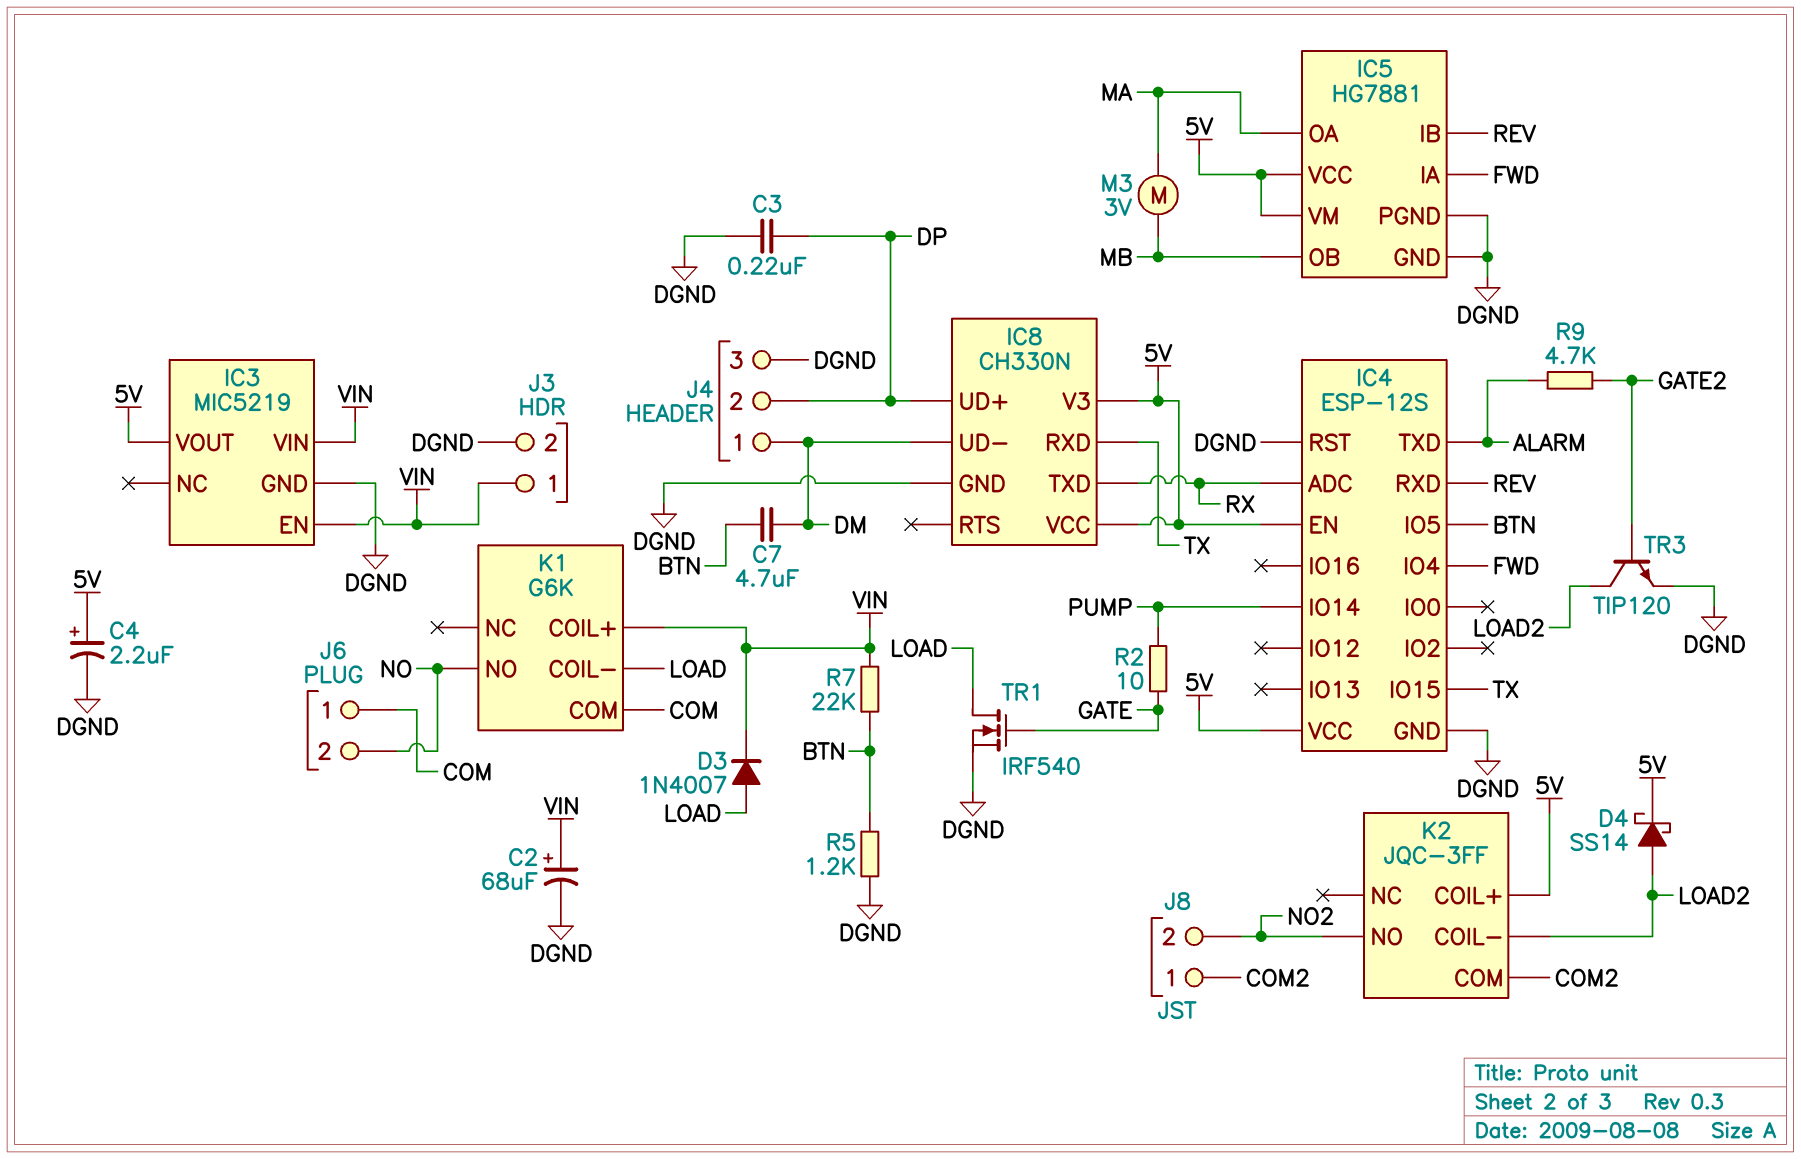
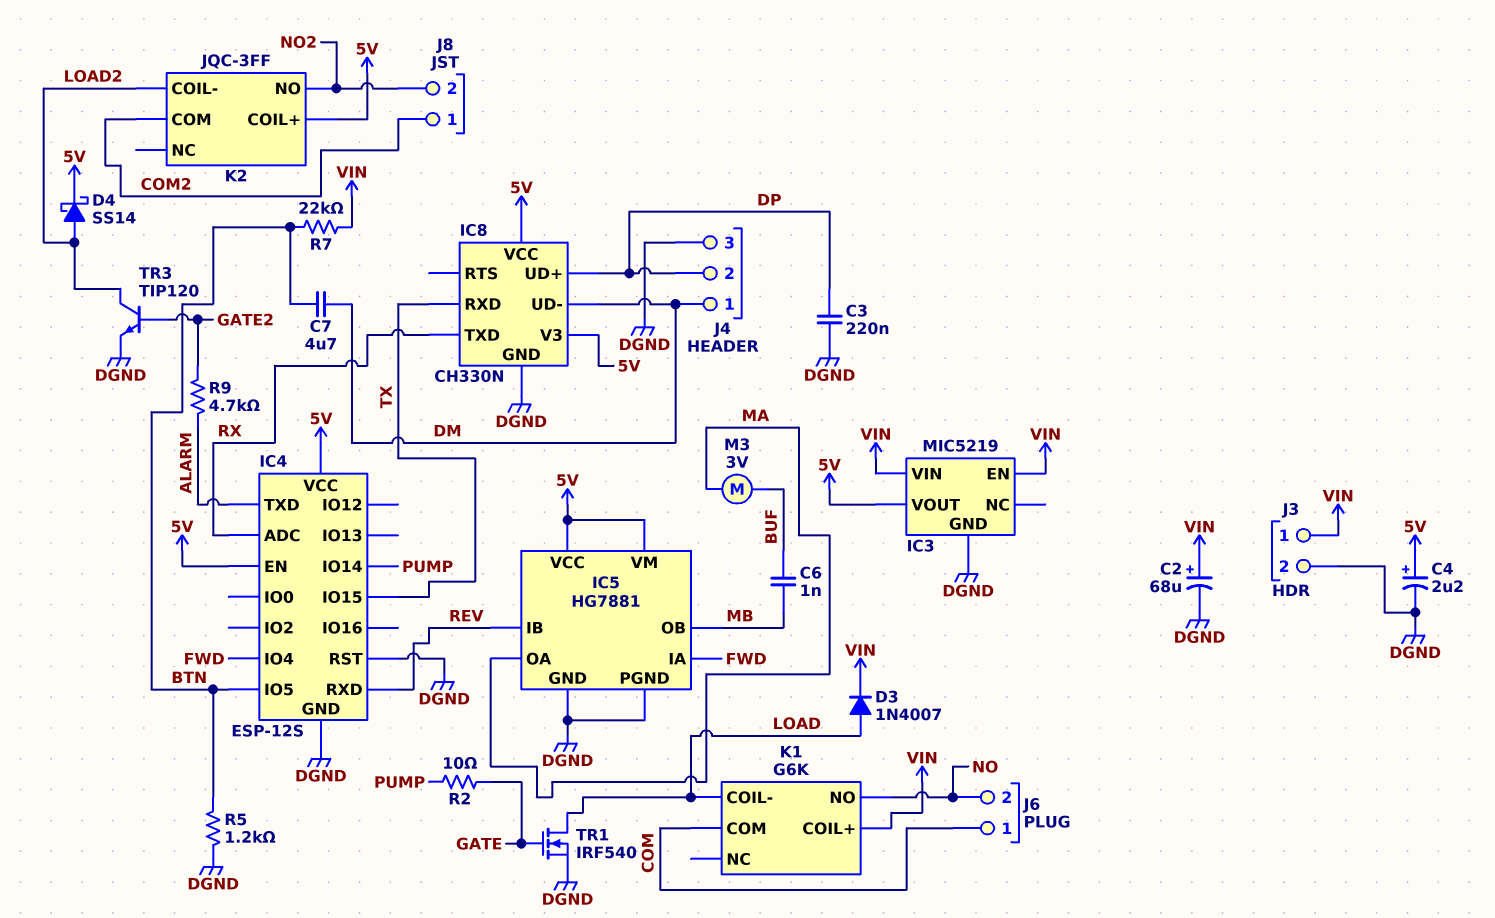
C6: none -> 1nF (BUF, MB)
M3: motor 3V (MA, MB) -> motor 3V (BUF, MA)

